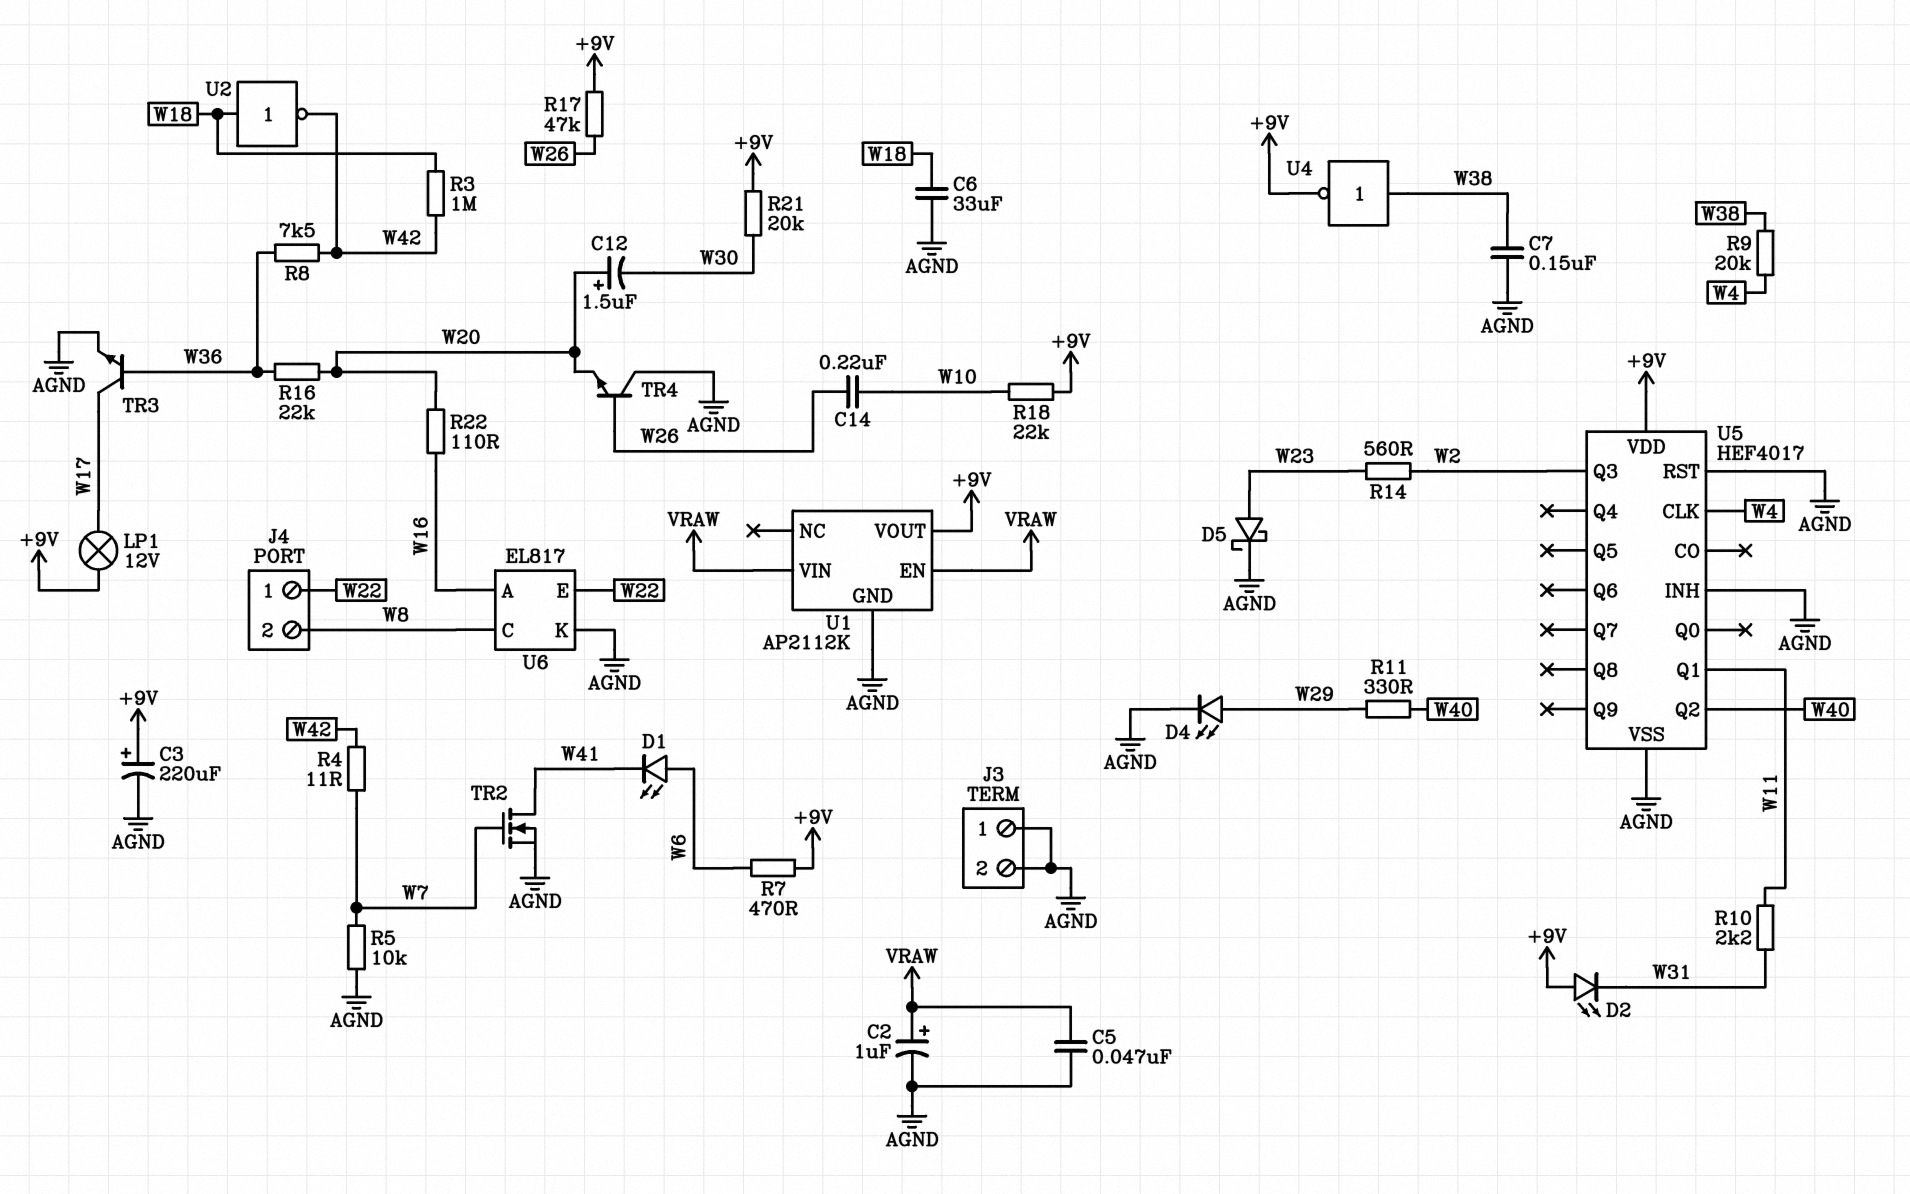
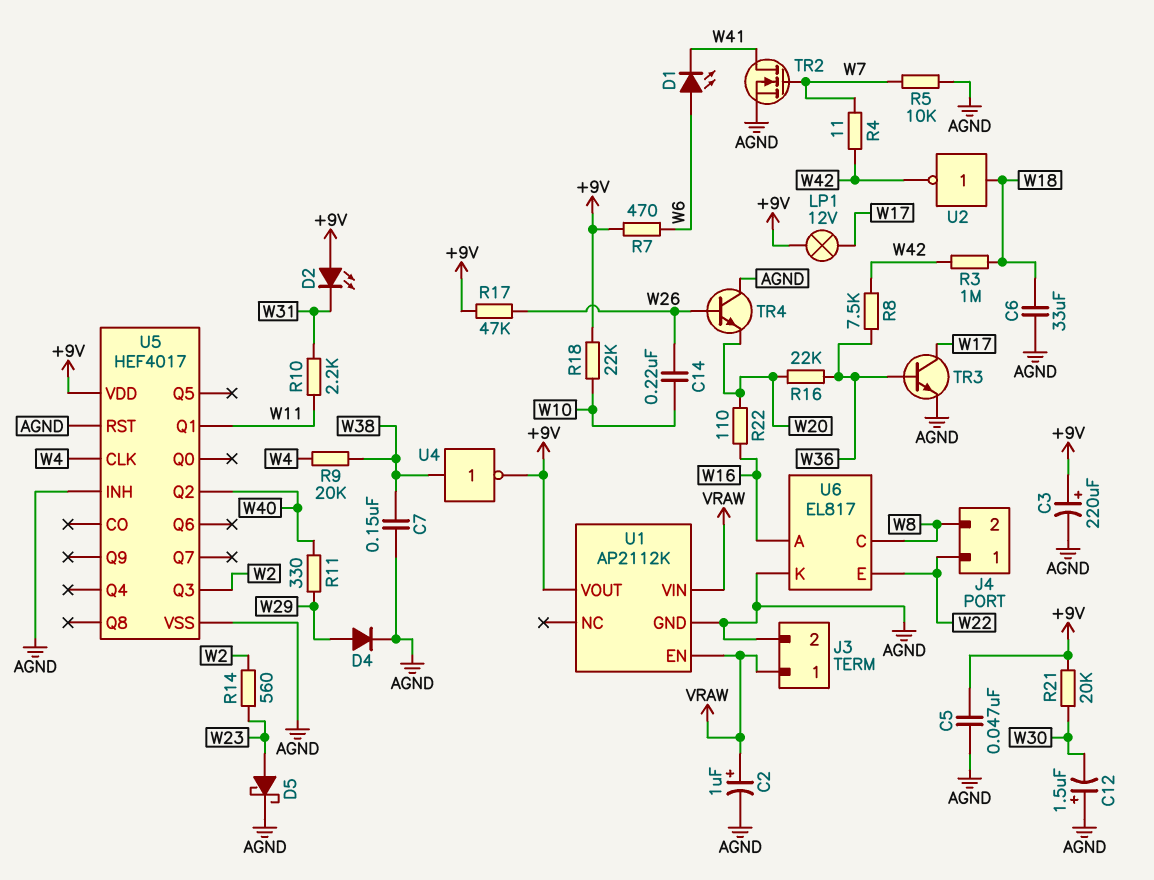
C5: 47nF (AGND, VRAW) -> 47nF (+9V, AGND)
C12: 1.5uF (plus W20, minus W30) -> 1.5uF (plus AGND, minus W30)
D4: LED (A W29, K AGND) -> diode (A W29, K AGND)
J3 pin 1: AGND -> VRAW

